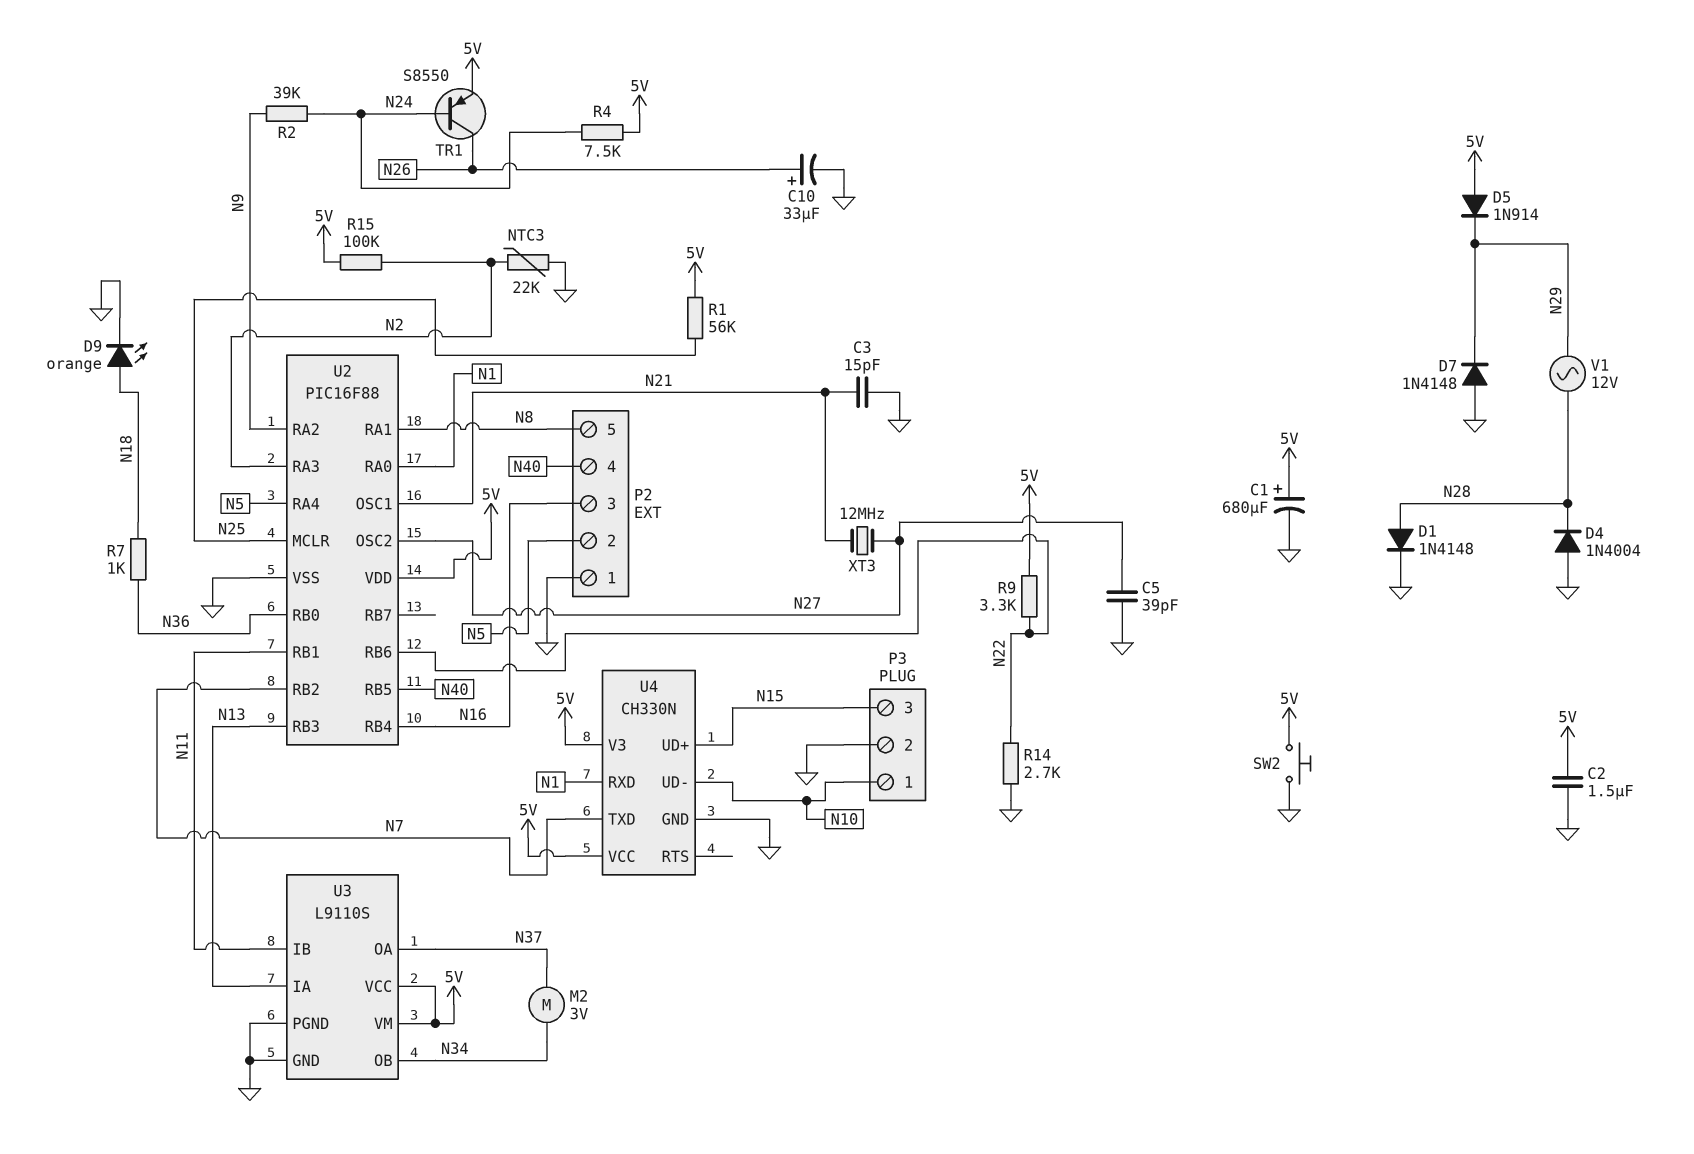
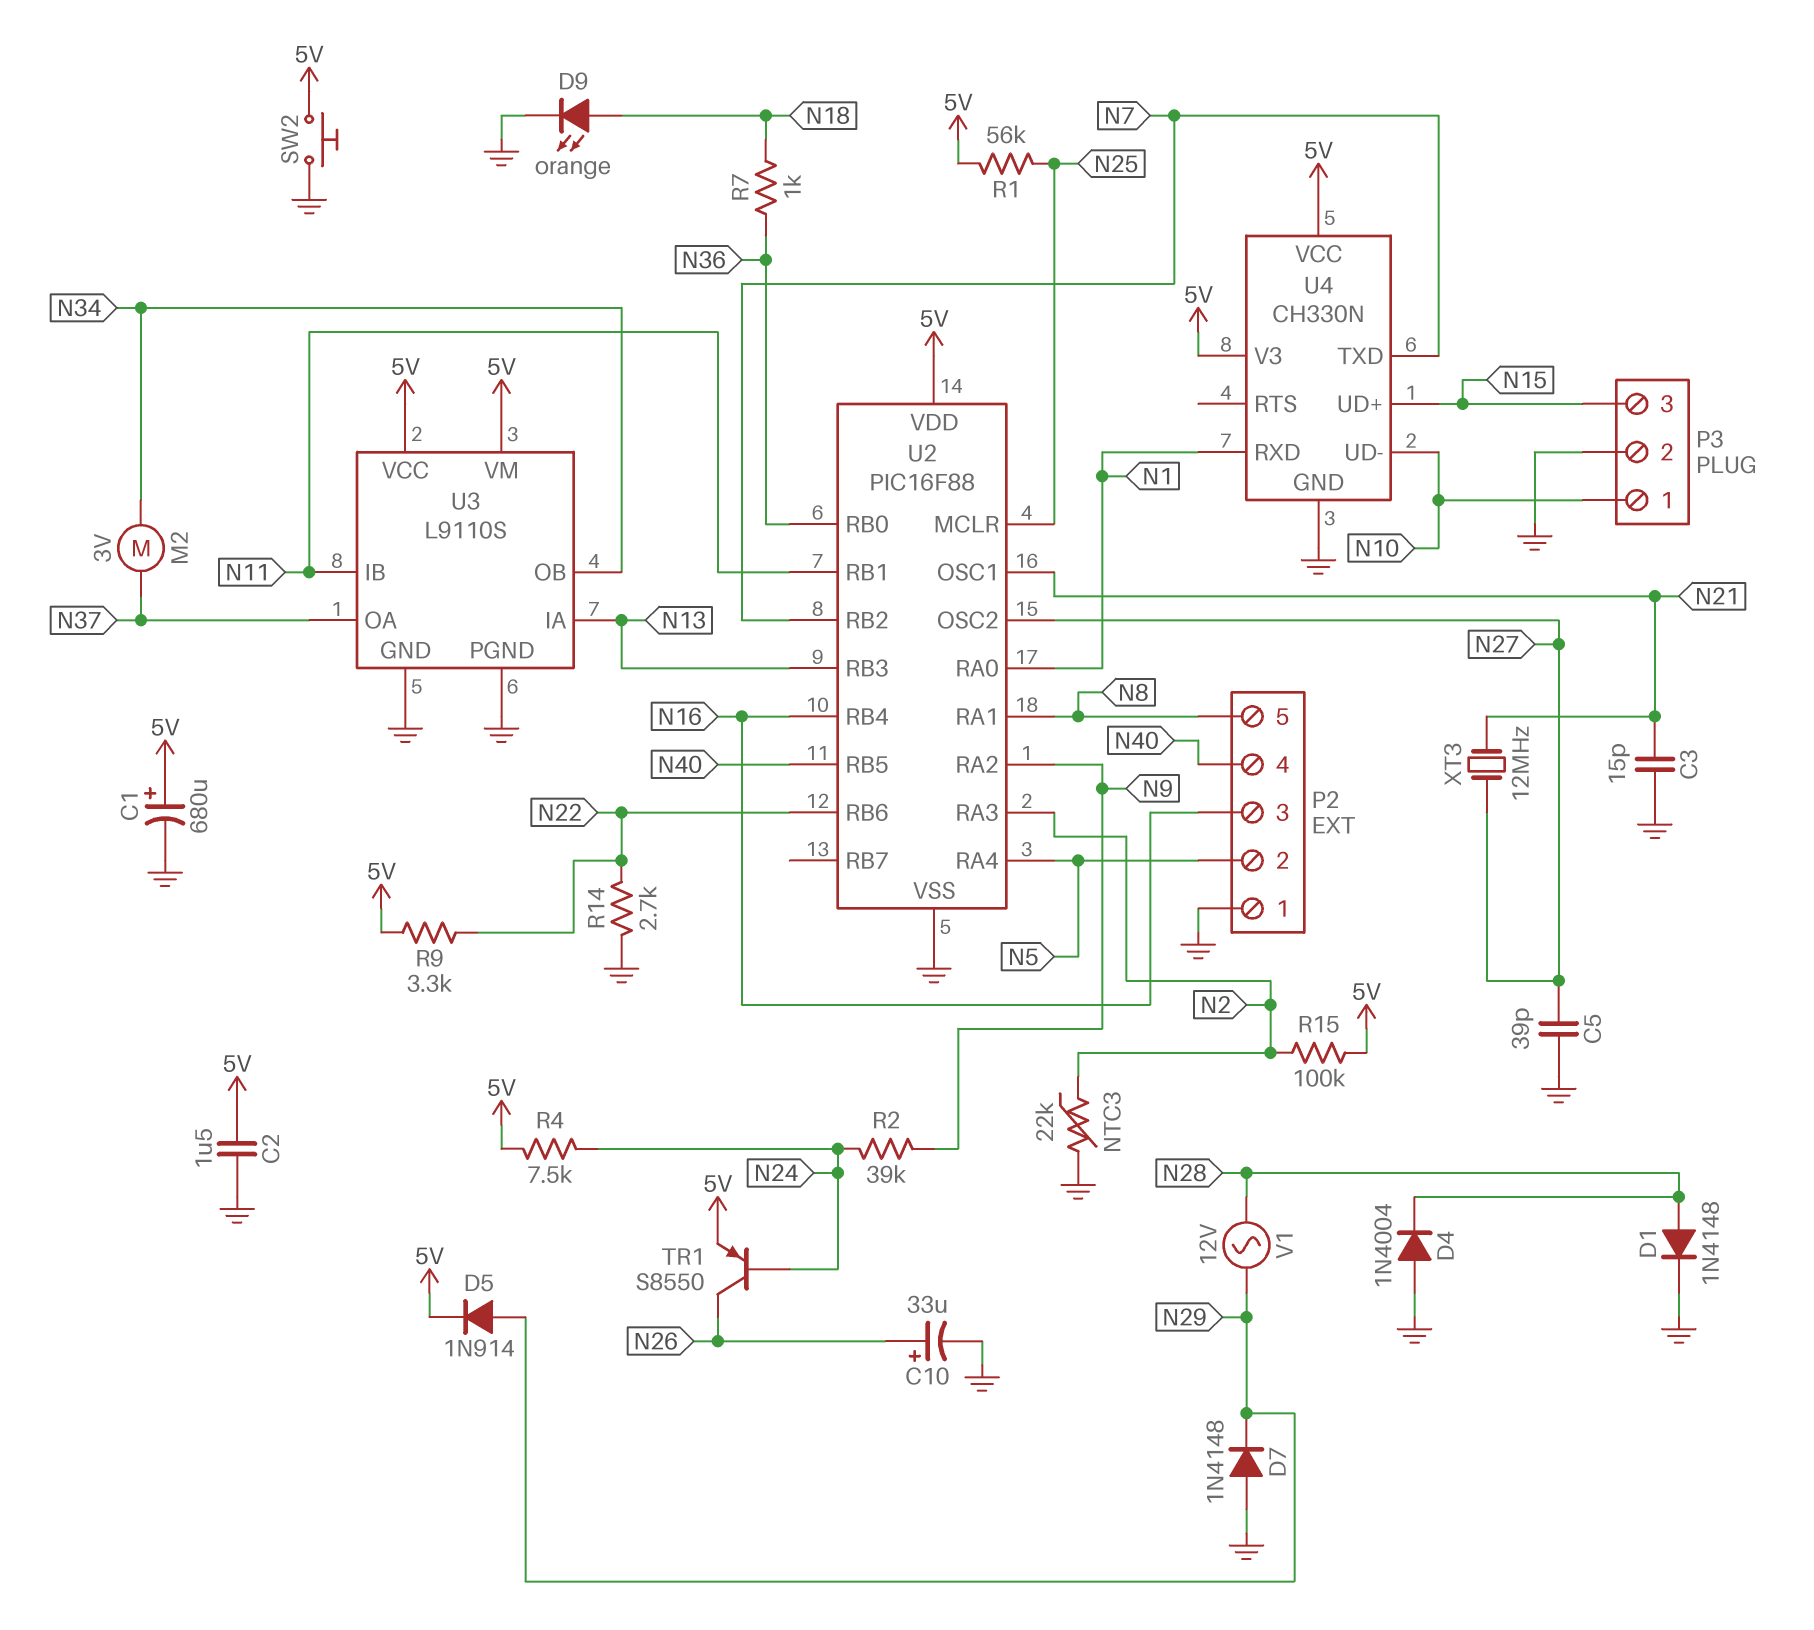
D5: diode 1N914 (A 5V, K N29) -> diode 1N914 (A N29, K 5V)

